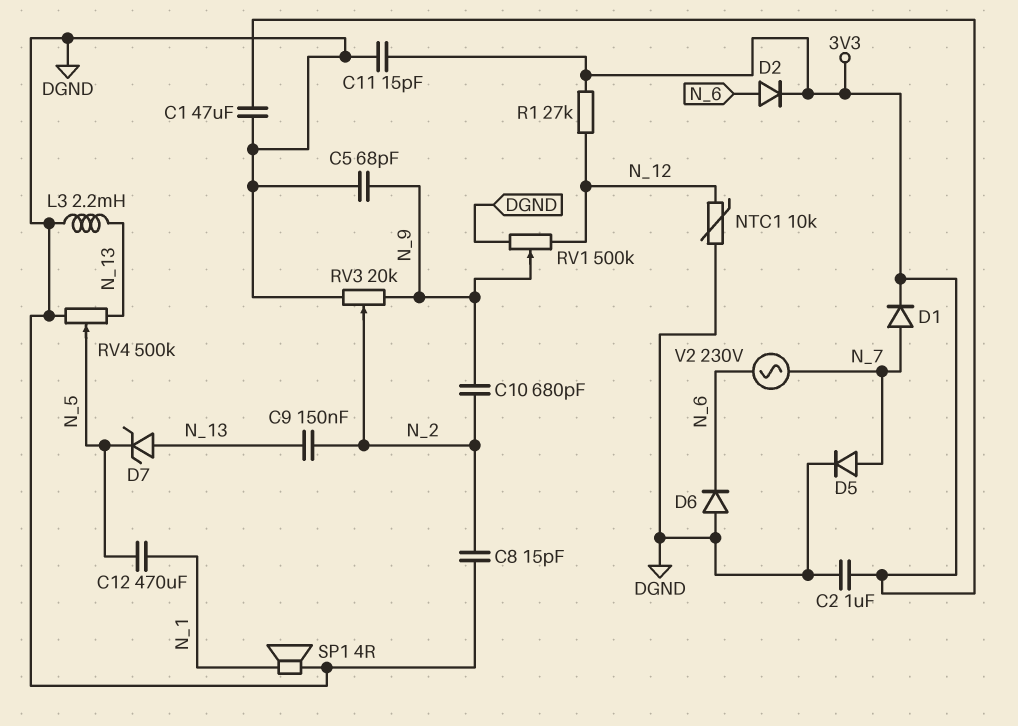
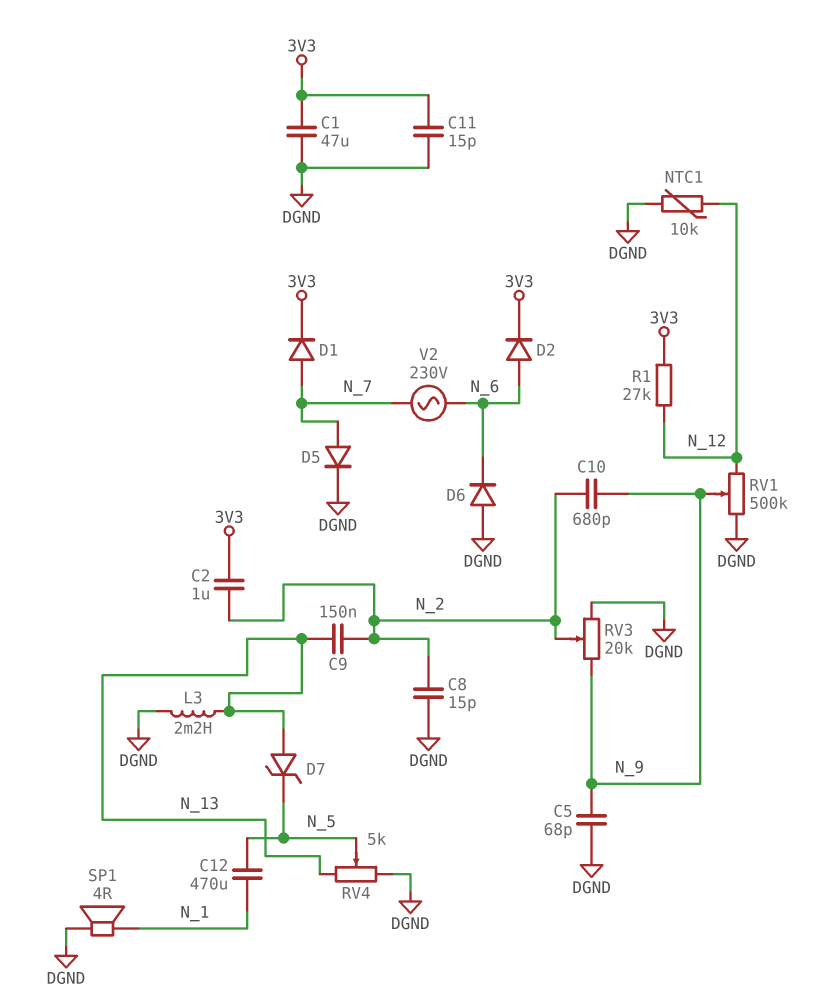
C2: 1uF (3V3, DGND) -> 1uF (3V3, N_2)
RV4: 500k (DGND, N_13, wiper N_5) -> 5k (DGND, N_13, wiper N_5)

